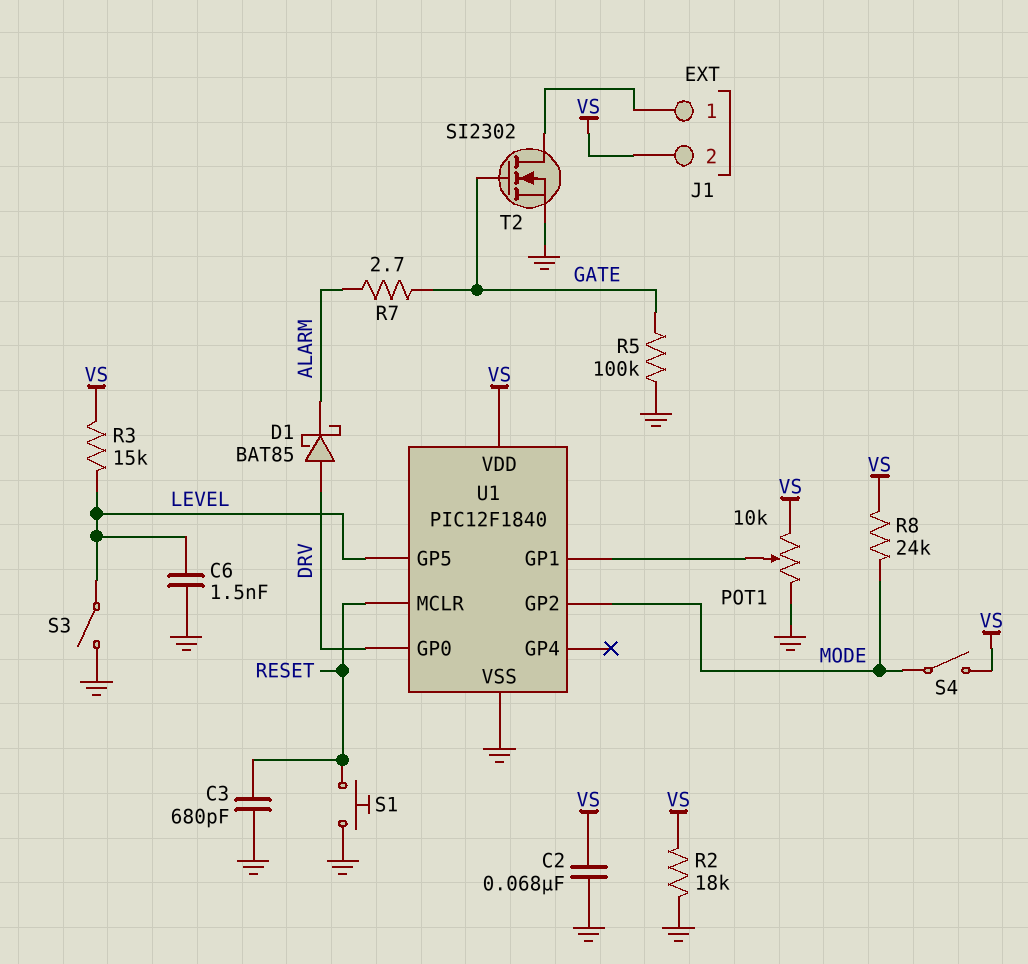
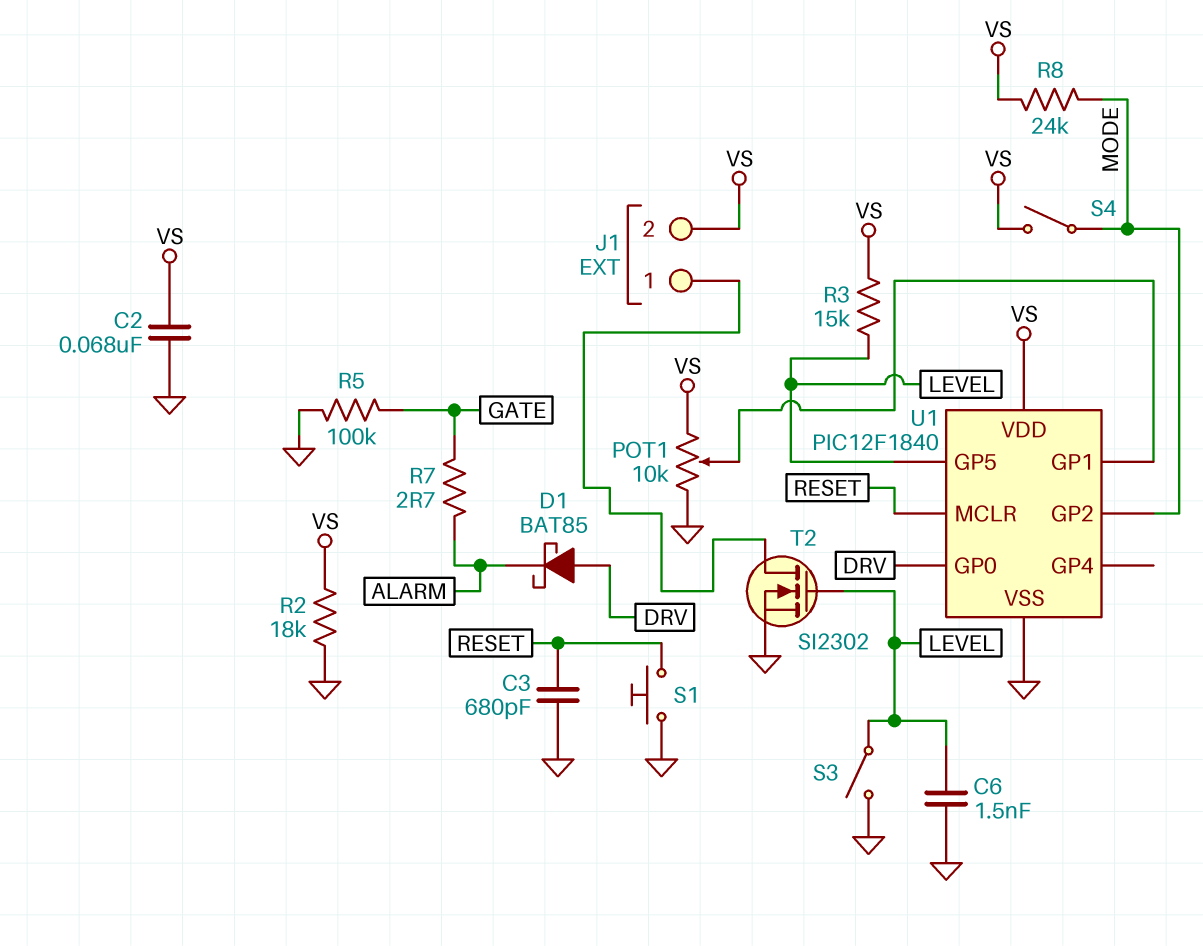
T2: NMOS SI2302 (G GATE, D J1/1, S GND) -> NMOS SI2302 (G LEVEL, D J1/1, S GND)

